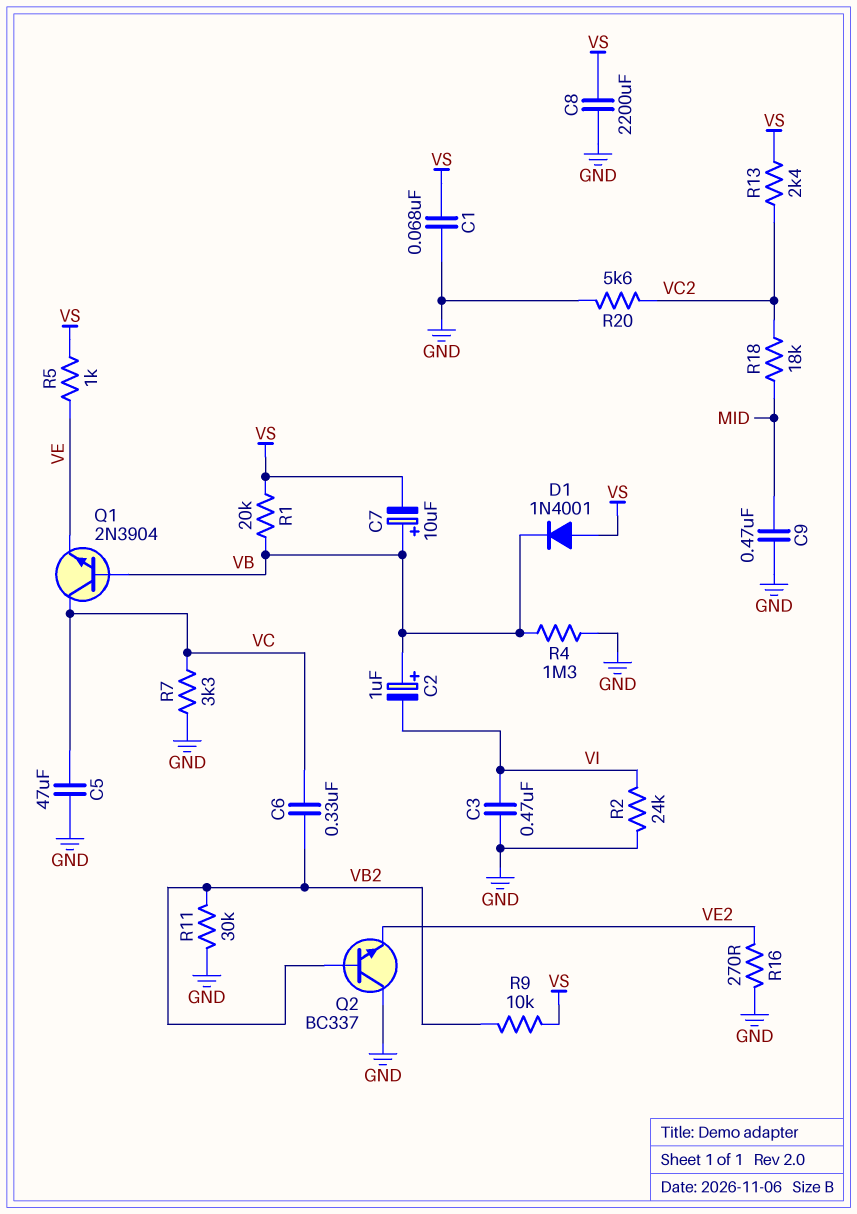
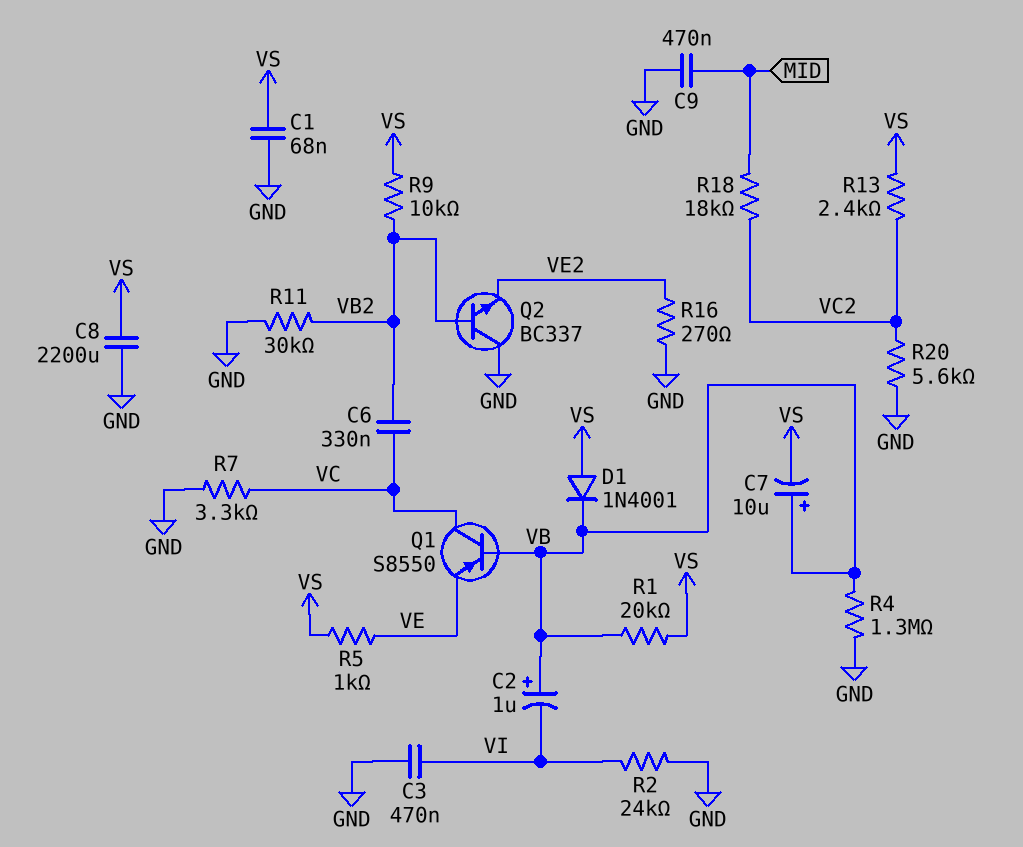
C5: 47uF (GND, VC) -> none
Q1: NPN 2N3904 (B VB, C VC, E VE) -> PNP S8550 (B VB, C VC, E VE)

